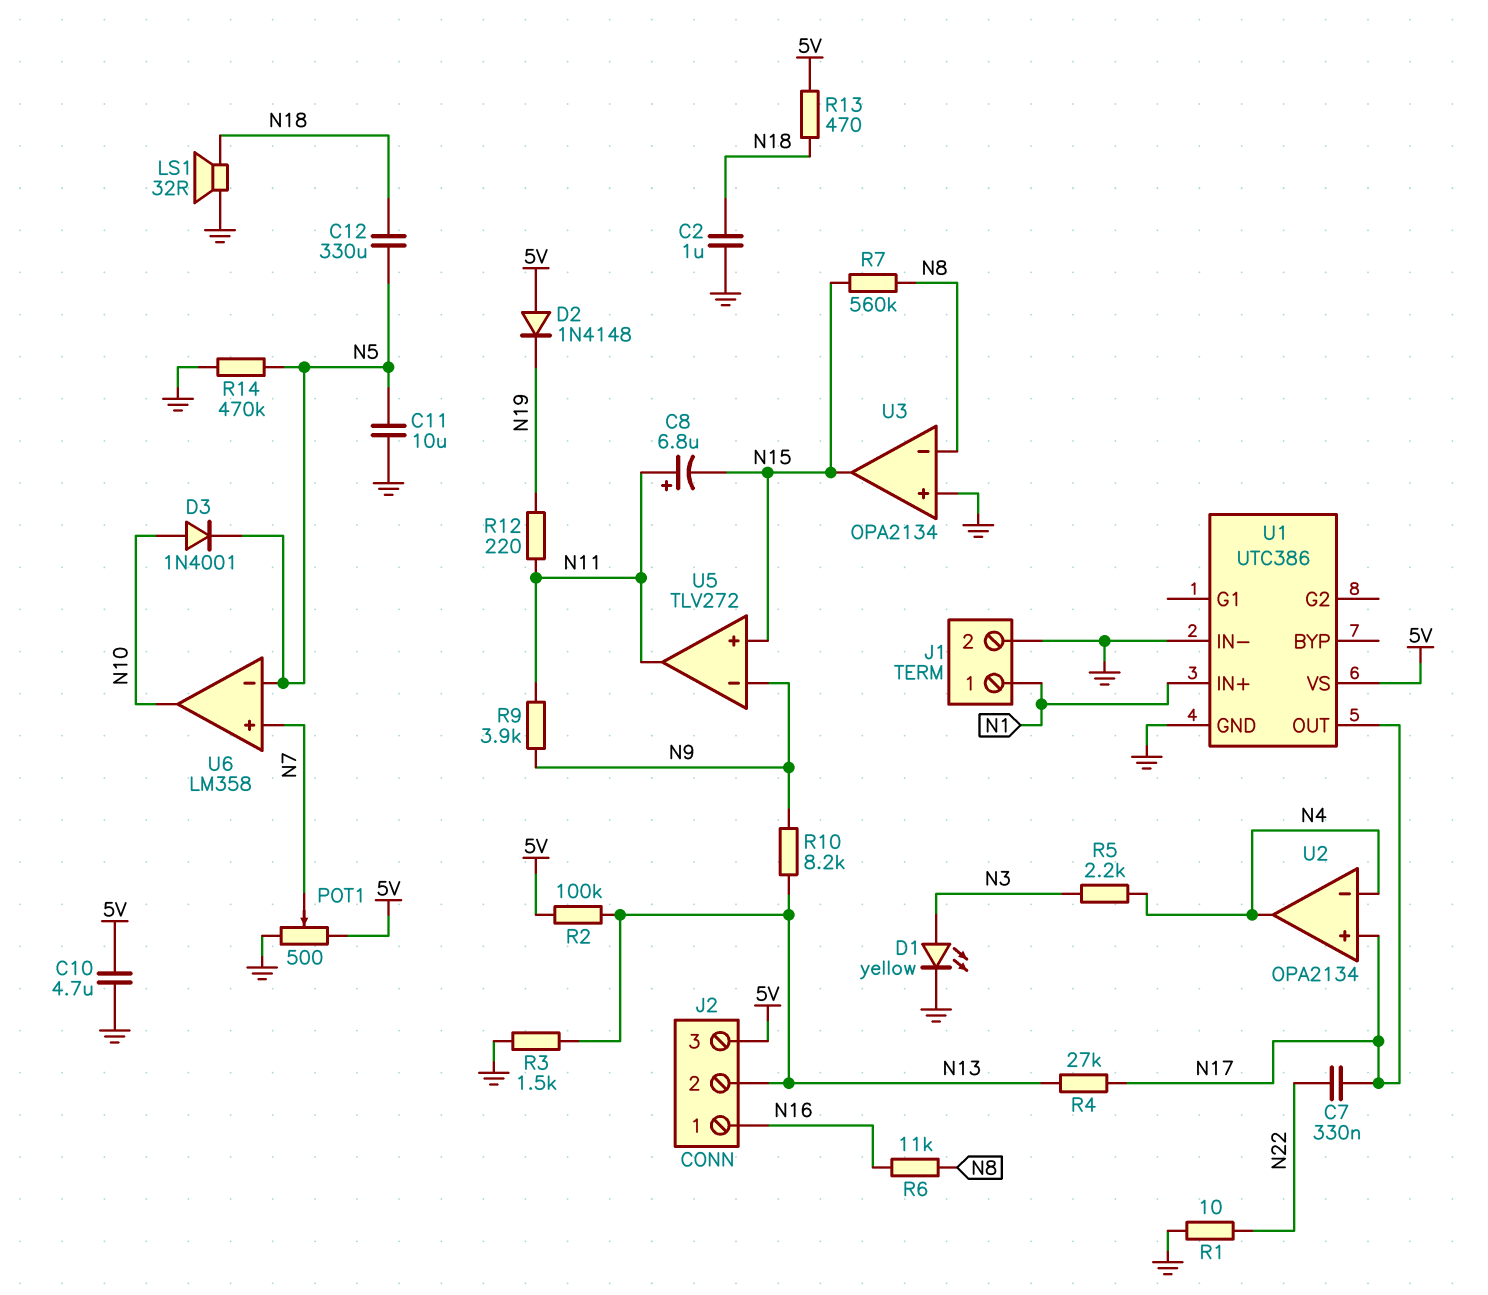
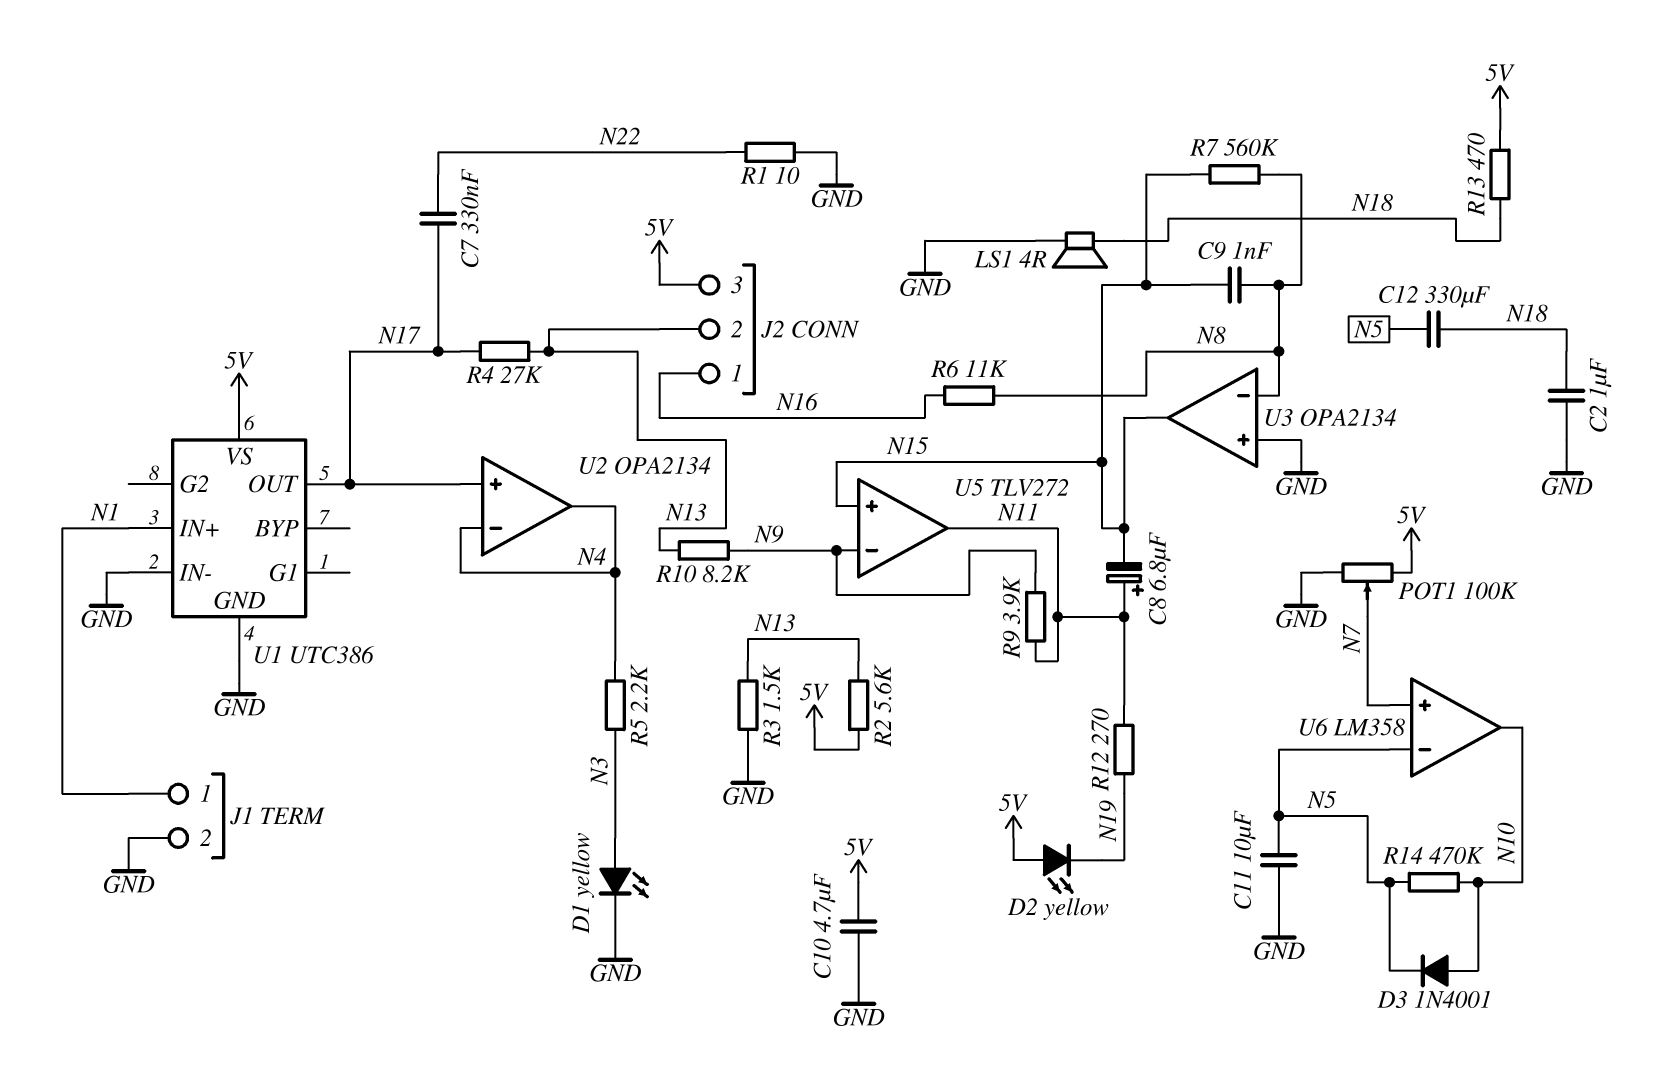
C9: none -> 1nF (N8, N15)
D2: diode 1N4148 (A 5V, K N19) -> LED yellow (A 5V, K N19)
LS1: speaker 32R (GND, N18) -> speaker 4R (GND, N18)
POT1: 500 (5V, GND, wiper N7) -> 100k (5V, GND, wiper N7)
R2: 100k (5V, N13) -> 5.6k (5V, N13)
R12: 220 (N11, N19) -> 270 (N11, N19)
R14: 470k (GND, N5) -> 470k (N5, N10)

